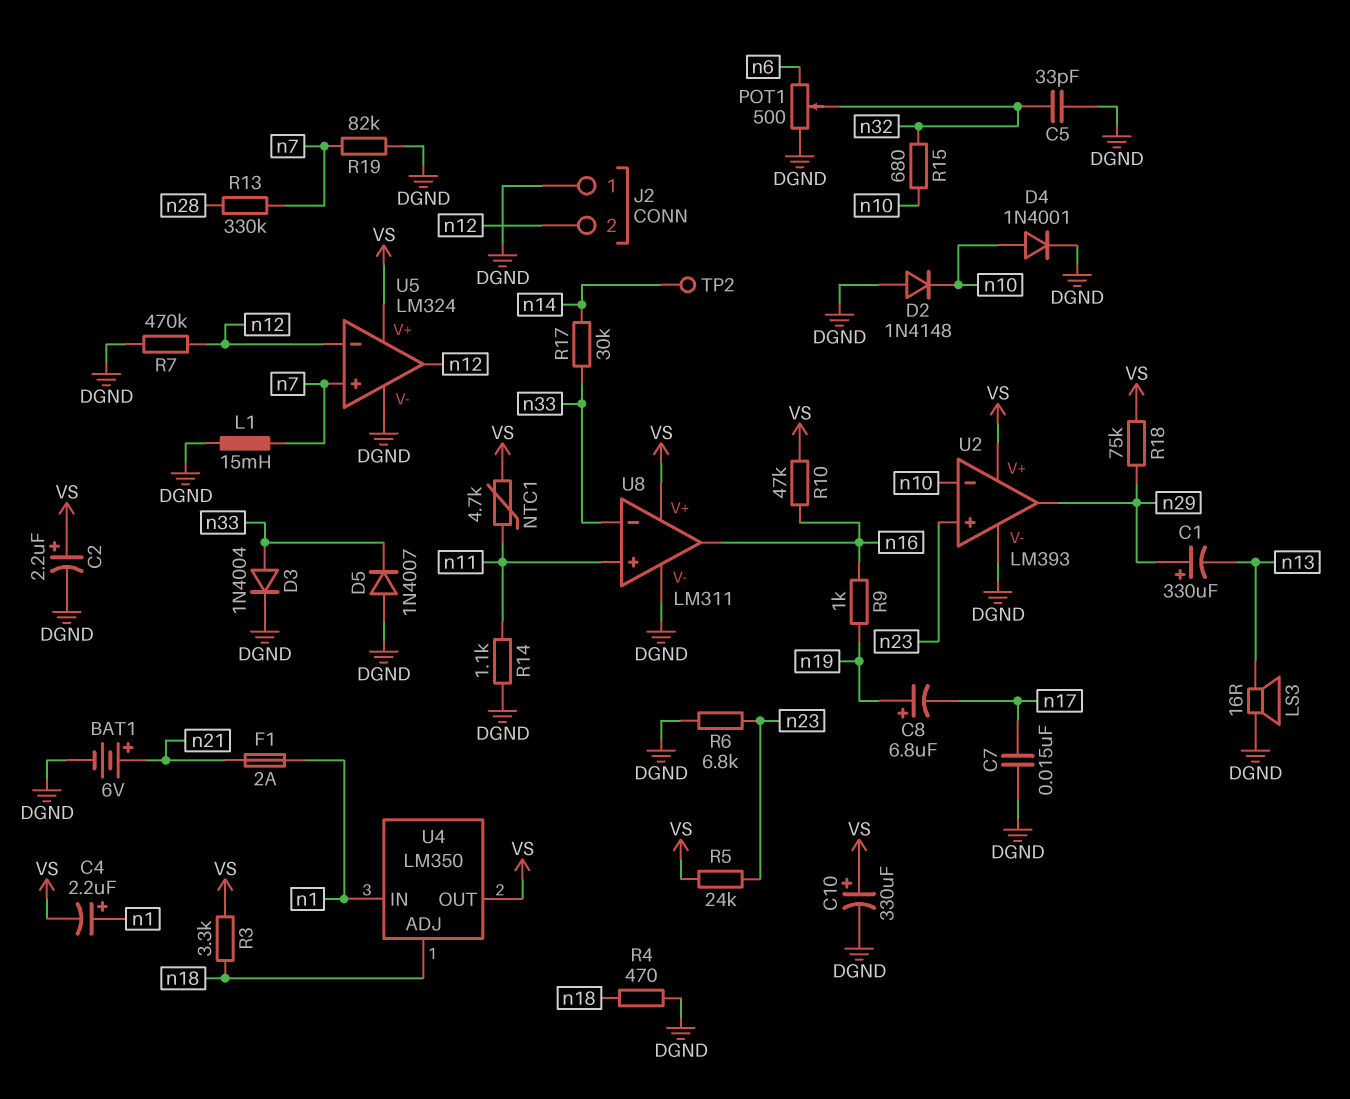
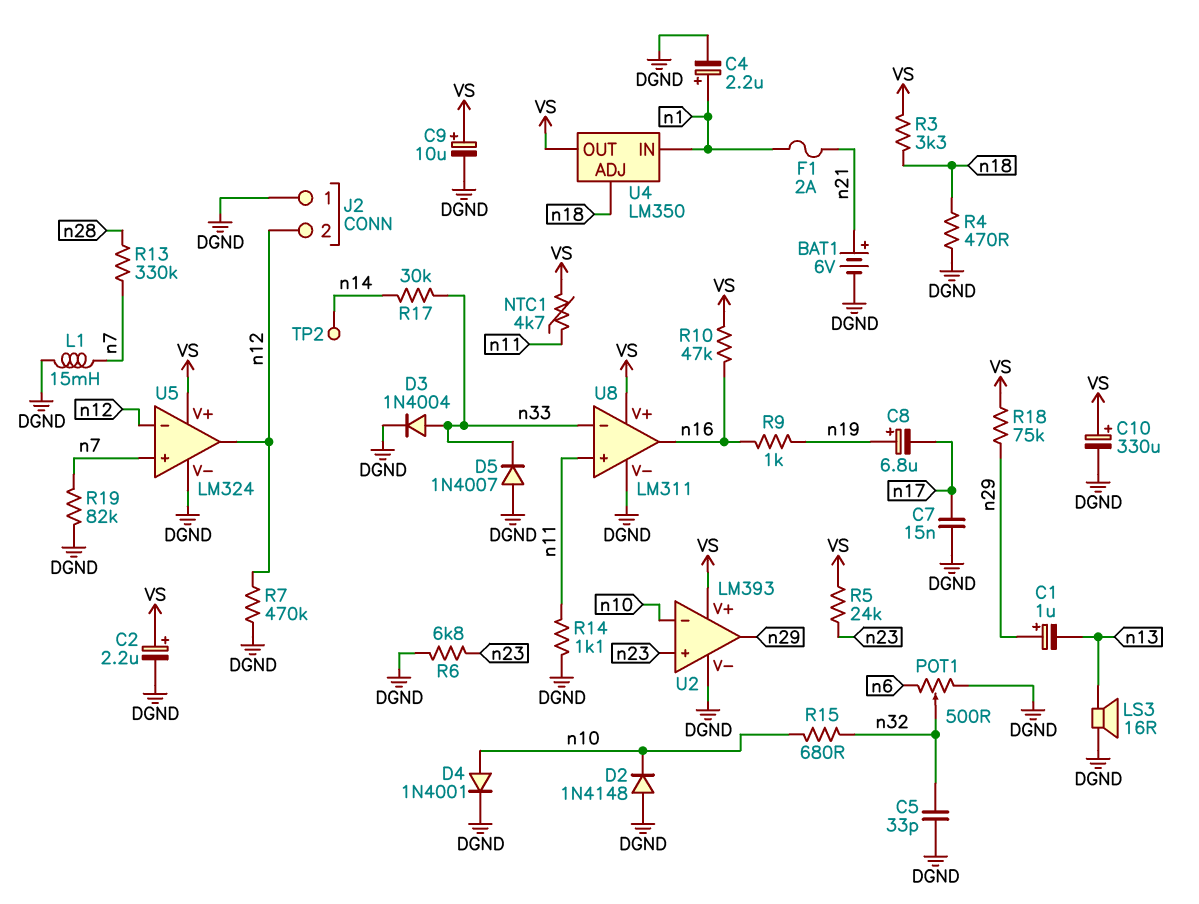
C1: 330uF (plus n29, minus n13) -> 1uF (plus n29, minus n13)
C4: 2.2uF (plus n1, minus VS) -> 2.2uF (plus n1, minus DGND)
C9: none -> 10uF (plus VS, minus DGND)

